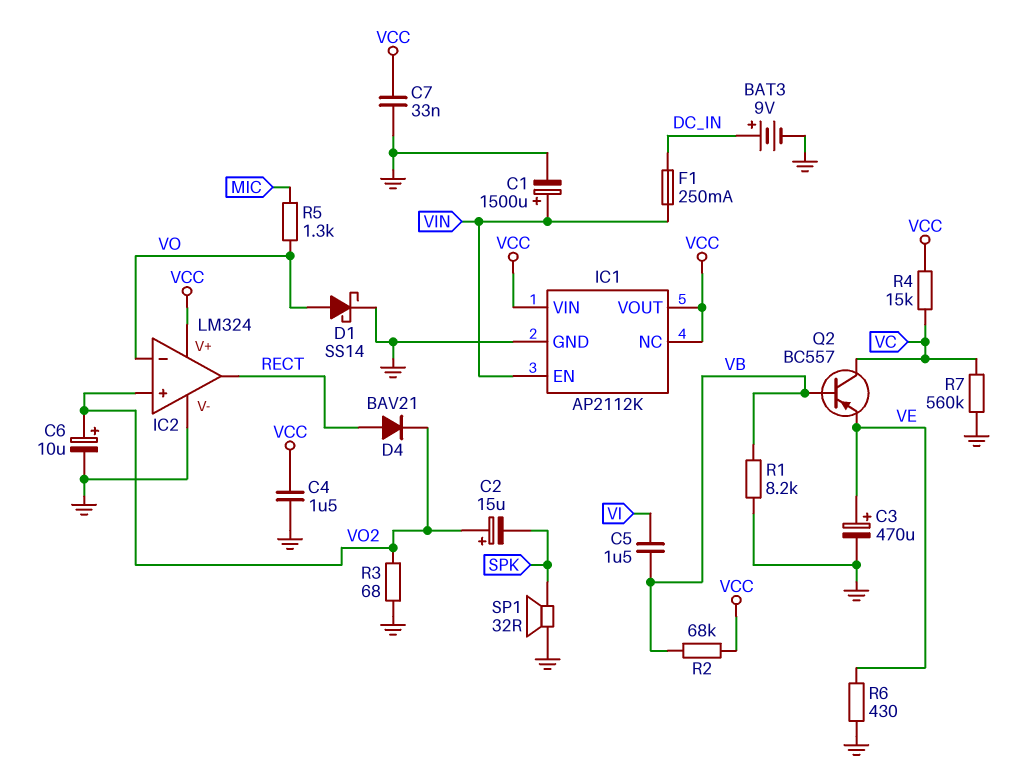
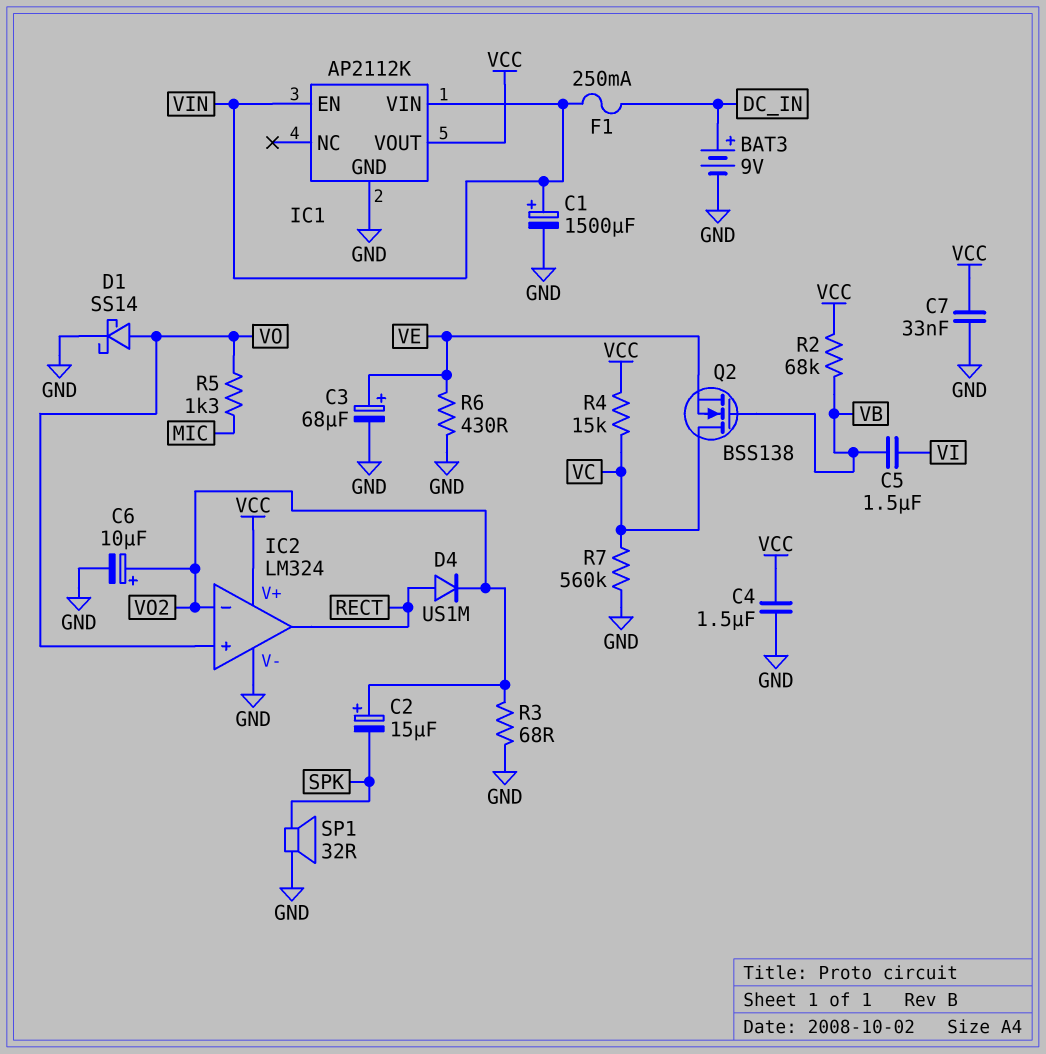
C3: 470uF (plus VE, minus GND) -> 68uF (plus VE, minus GND)
D4: diode BAV21 (A RECT, K VO2) -> diode US1M (A RECT, K VO2)
IC1 pin NC: VCC -> none
IC1 pin VIN: VCC -> VIN
IC2 pin in+: VO2 -> VO
IC2 pin in-: VO -> VO2
Q2: PNP BC557 (B VB, C VC, E VE) -> NMOS BSS138 (G VB, D VC, S VE)
R1: 8.2k (GND, VB) -> none

